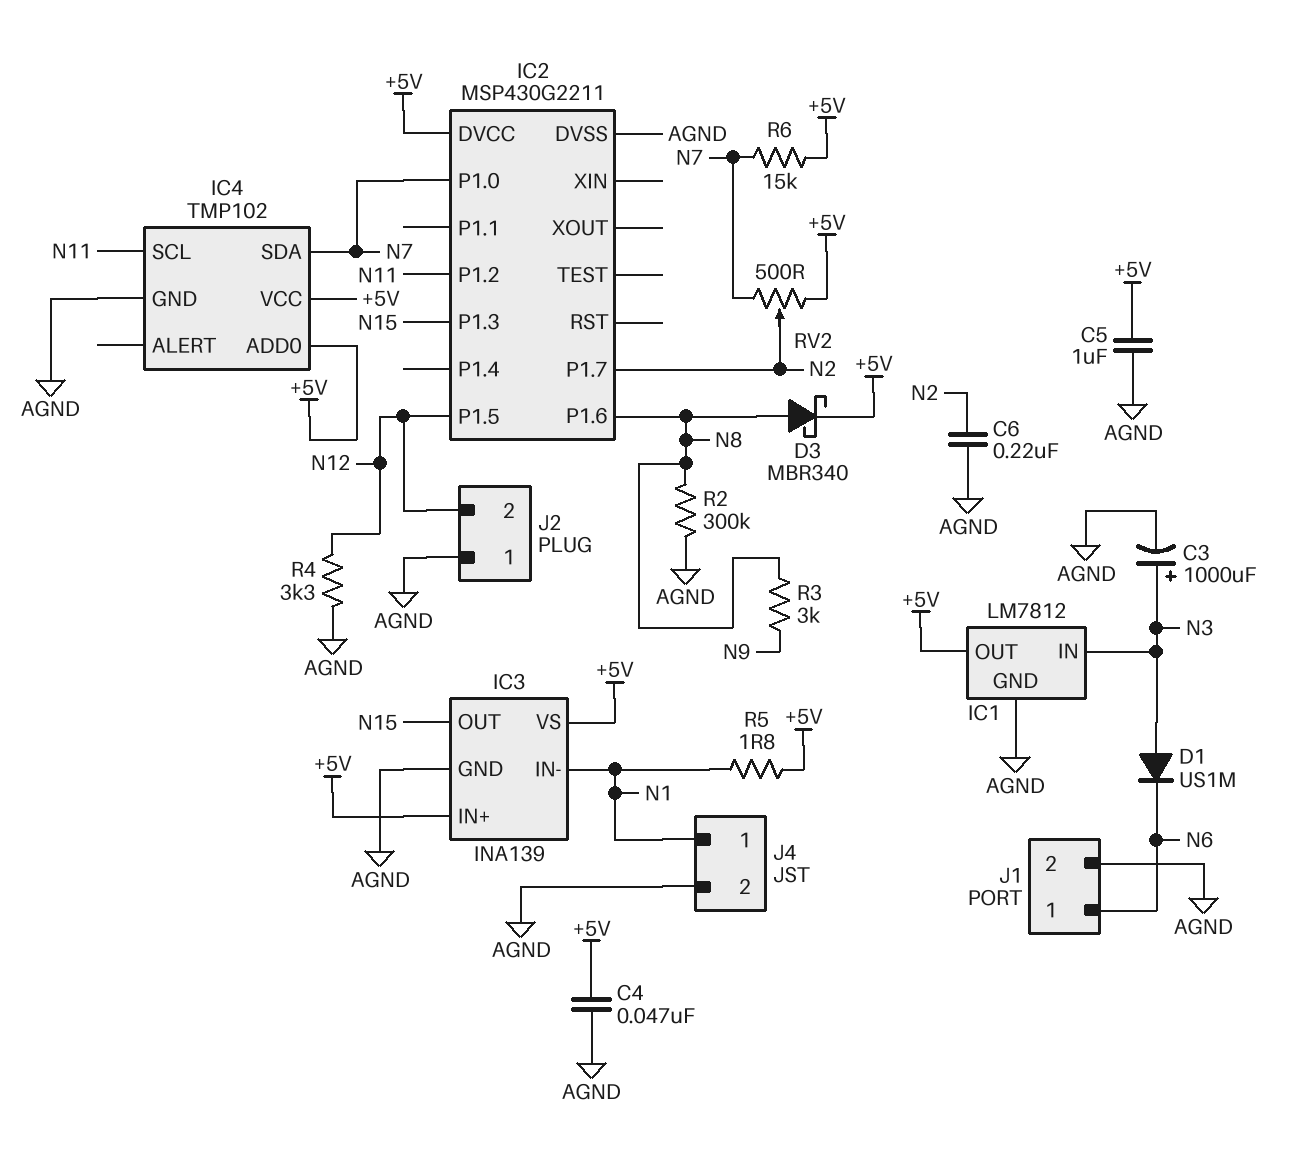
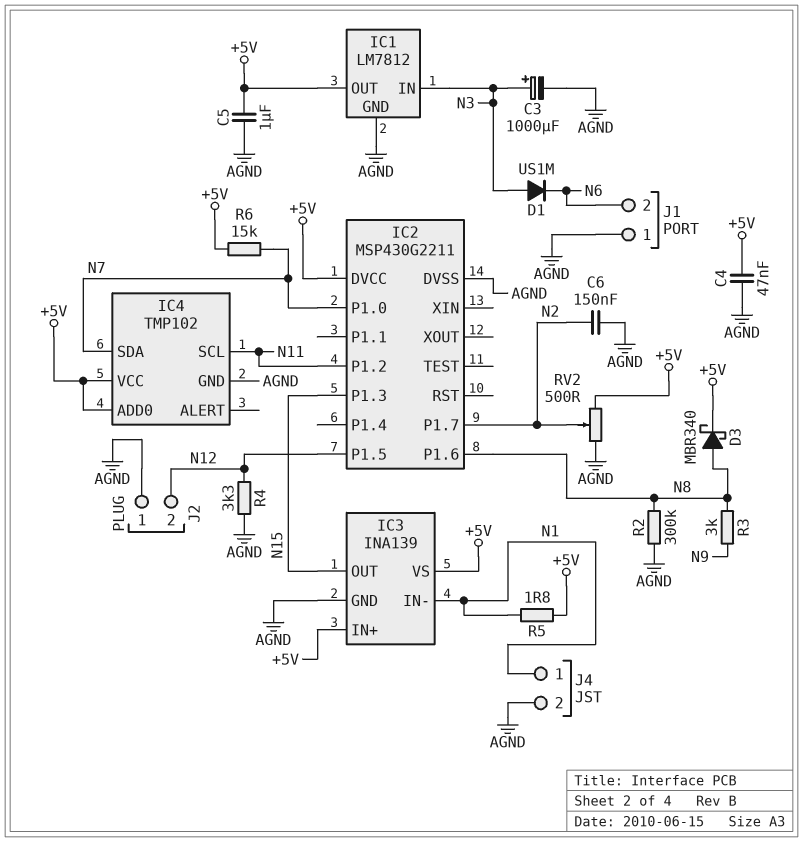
C6: 220nF (AGND, N2) -> 150nF (AGND, N2)
J1 pin 1: N6 -> AGND
J1 pin 2: AGND -> N6
RV2: 500 (+5V, N7, wiper N2) -> 500 (+5V, AGND, wiper N2)

